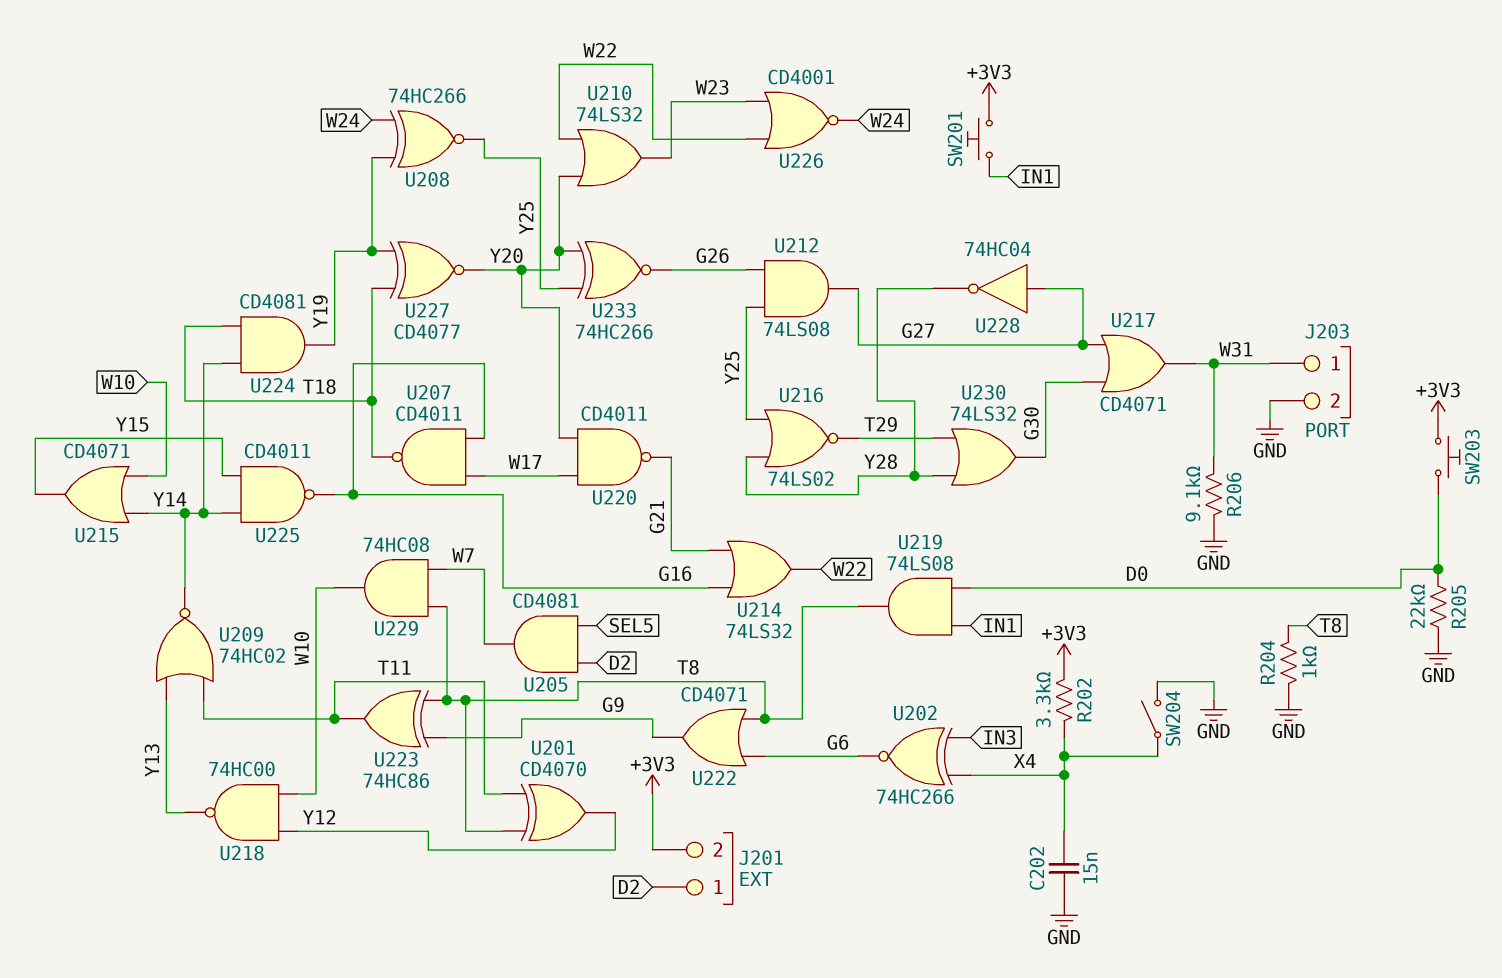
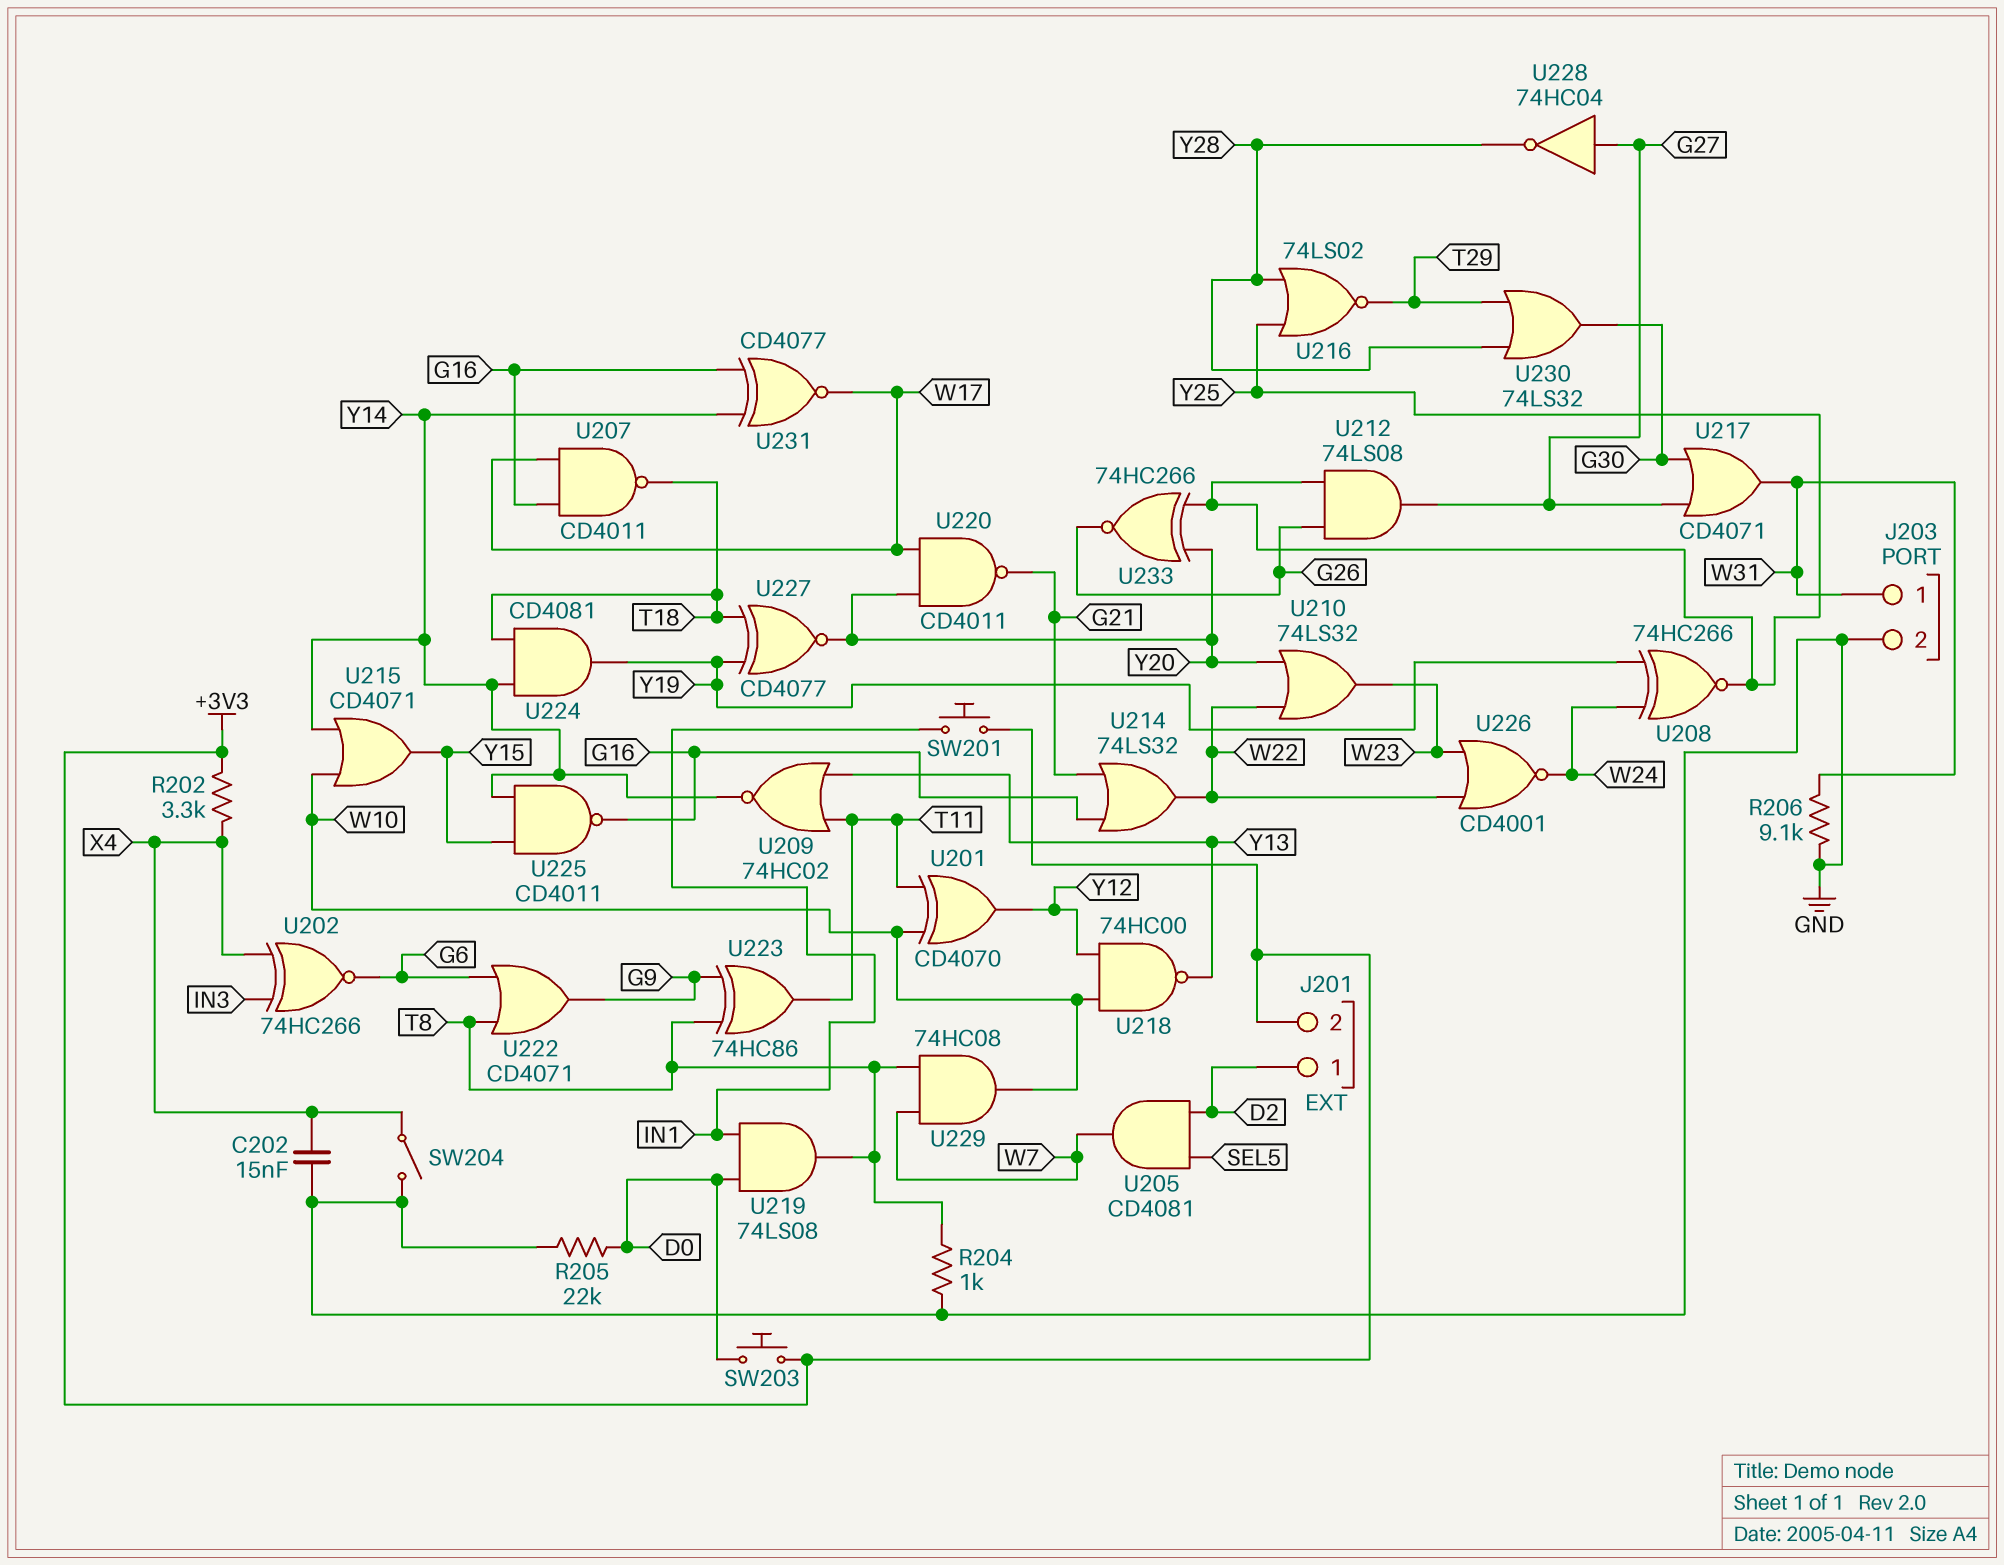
U201: XOR CD4070 (in T8, in T11, out Y12) -> XOR CD4070 (in T11, in W10, out Y12)
U231: none -> XNOR CD4077 (in G16, in Y14, out W17)

